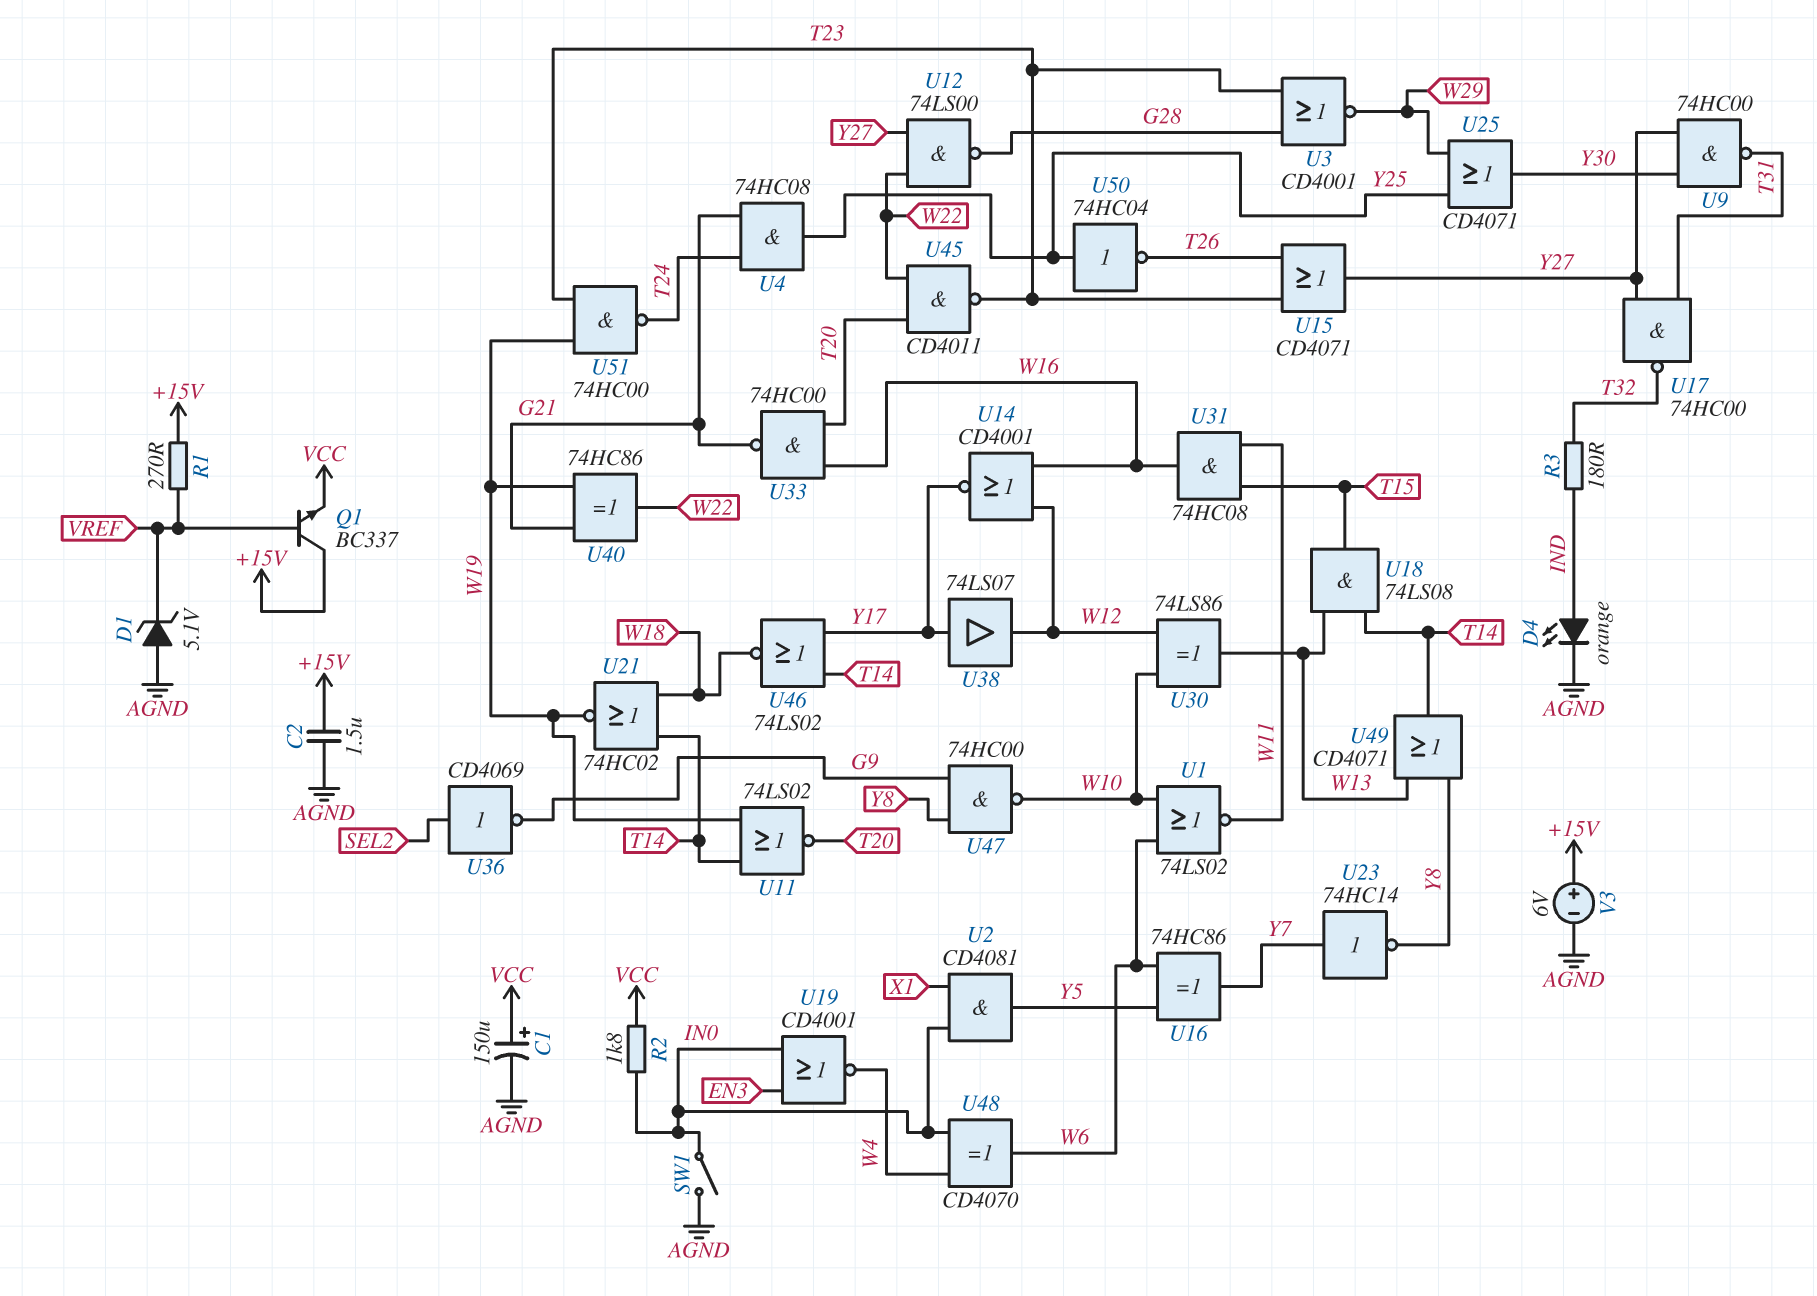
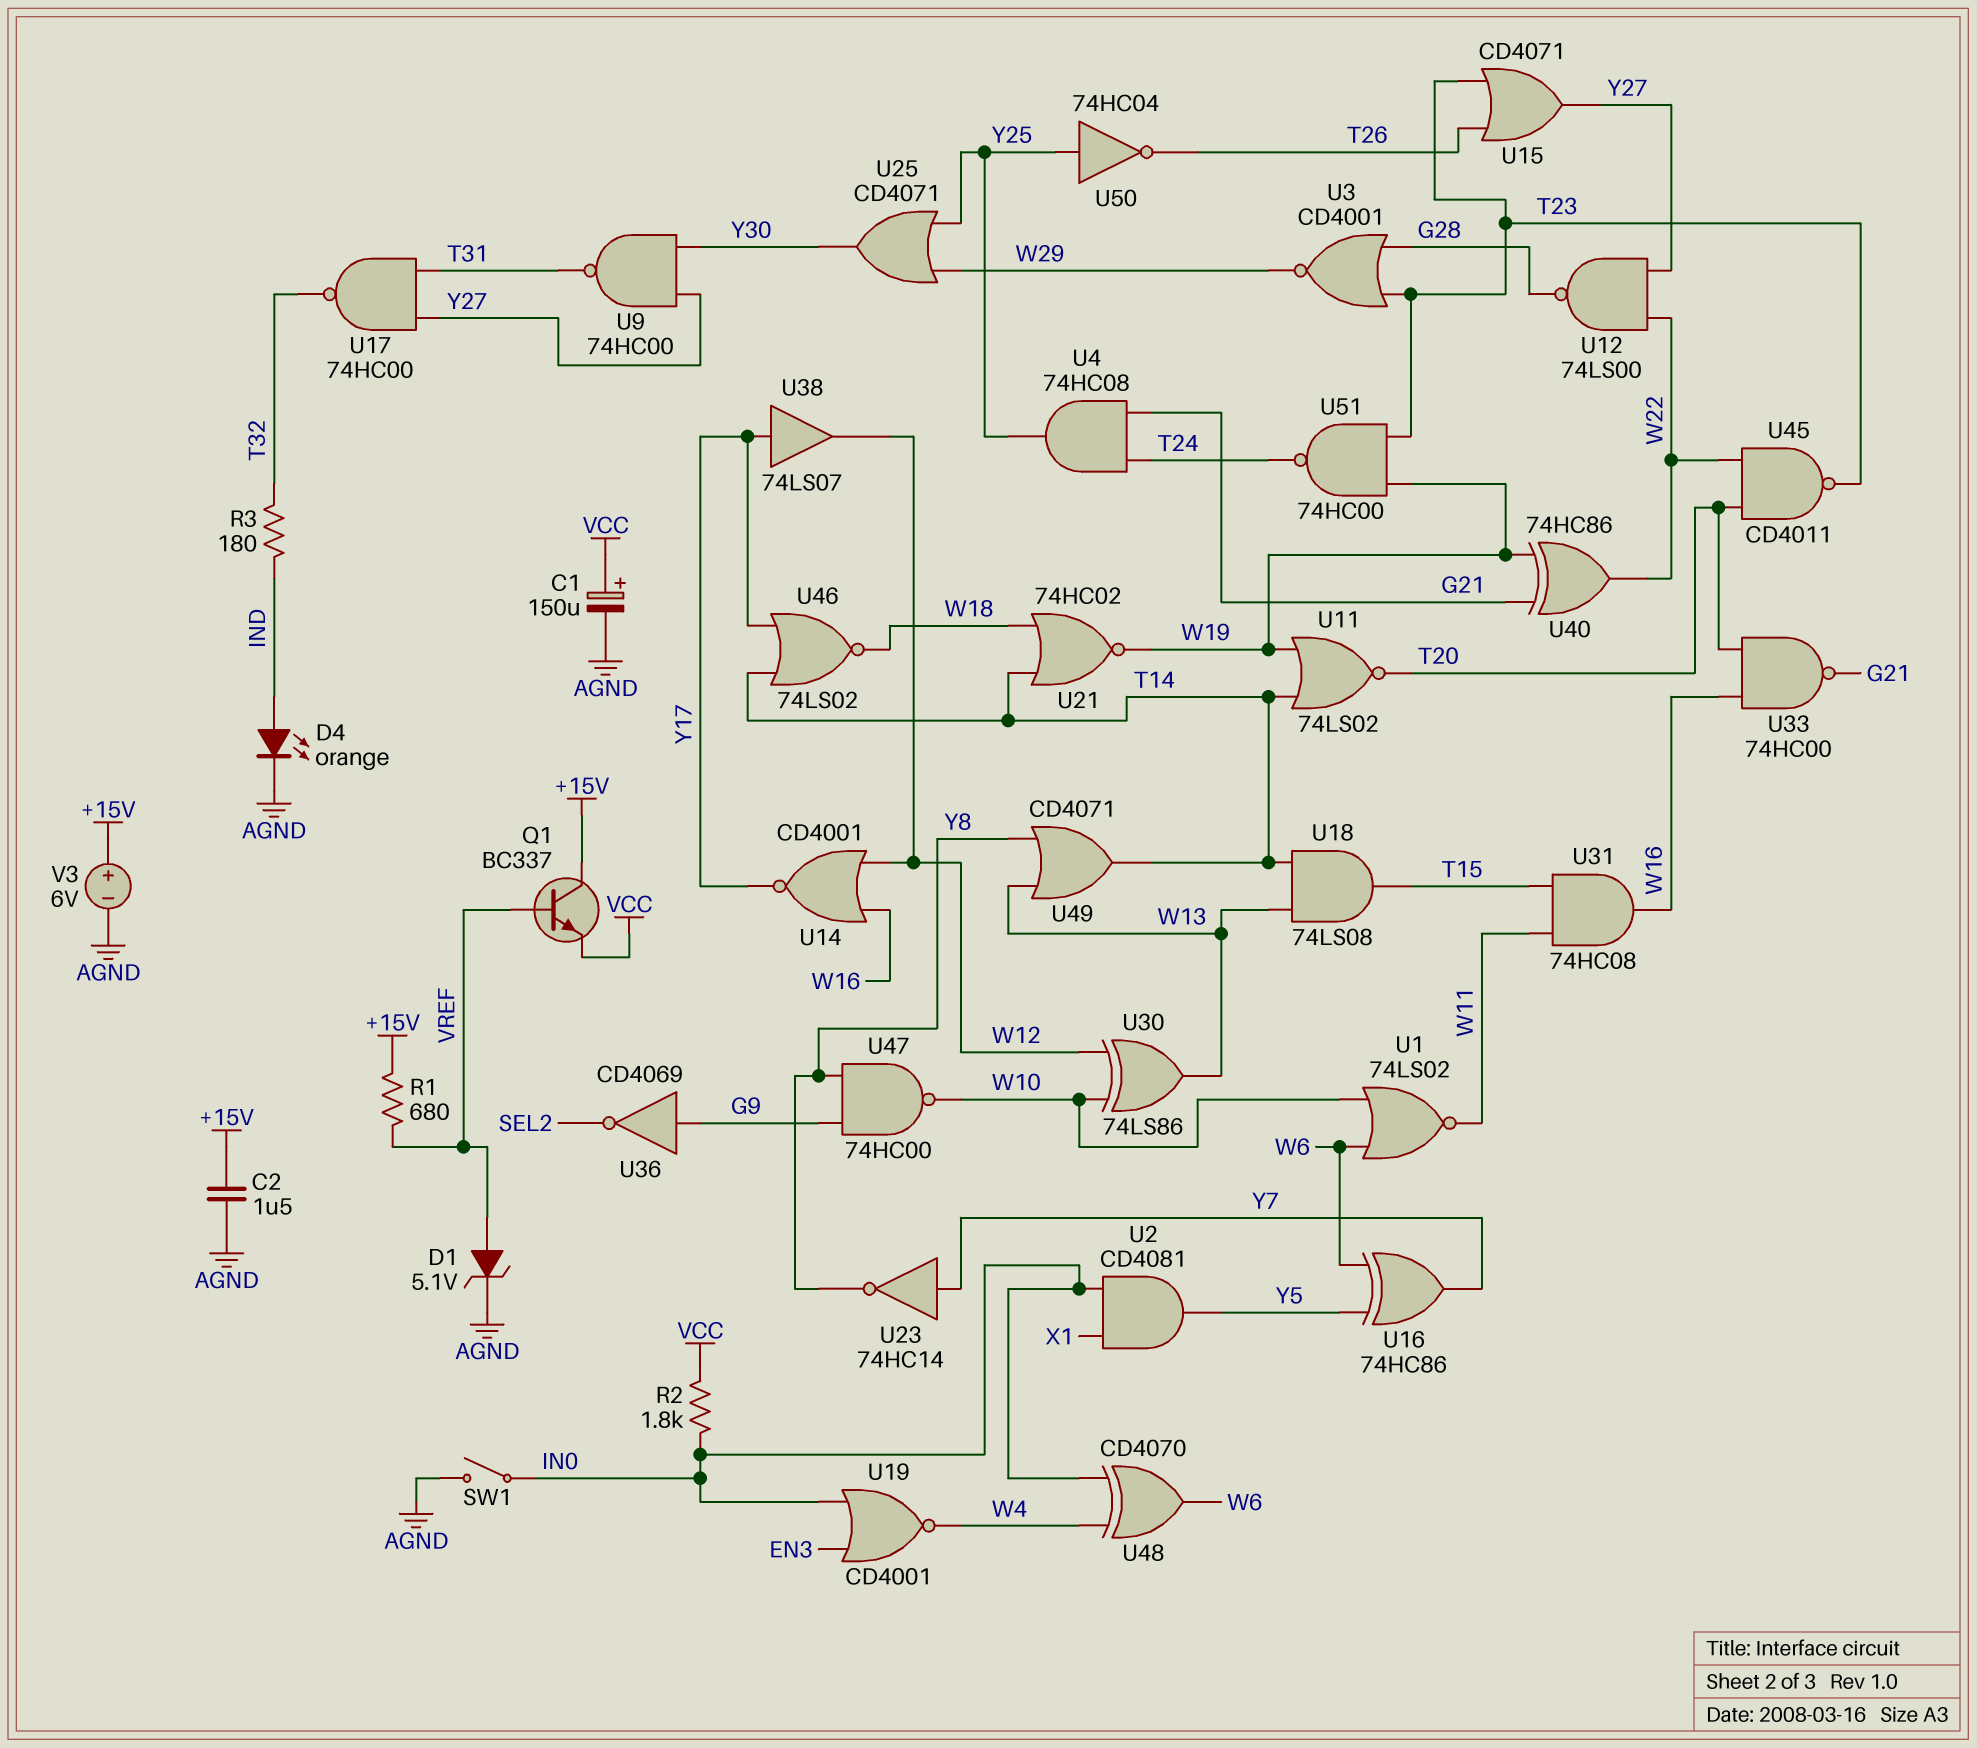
D1: zener 5.1V (A AGND, K VREF) -> zener 5.1V (A VREF, K AGND)
R1: 270 (+15V, VREF) -> 680 (+15V, VREF)
U36: NOT CD4069 (in SEL2, out G9) -> NOT CD4069 (in G9, out SEL2)

